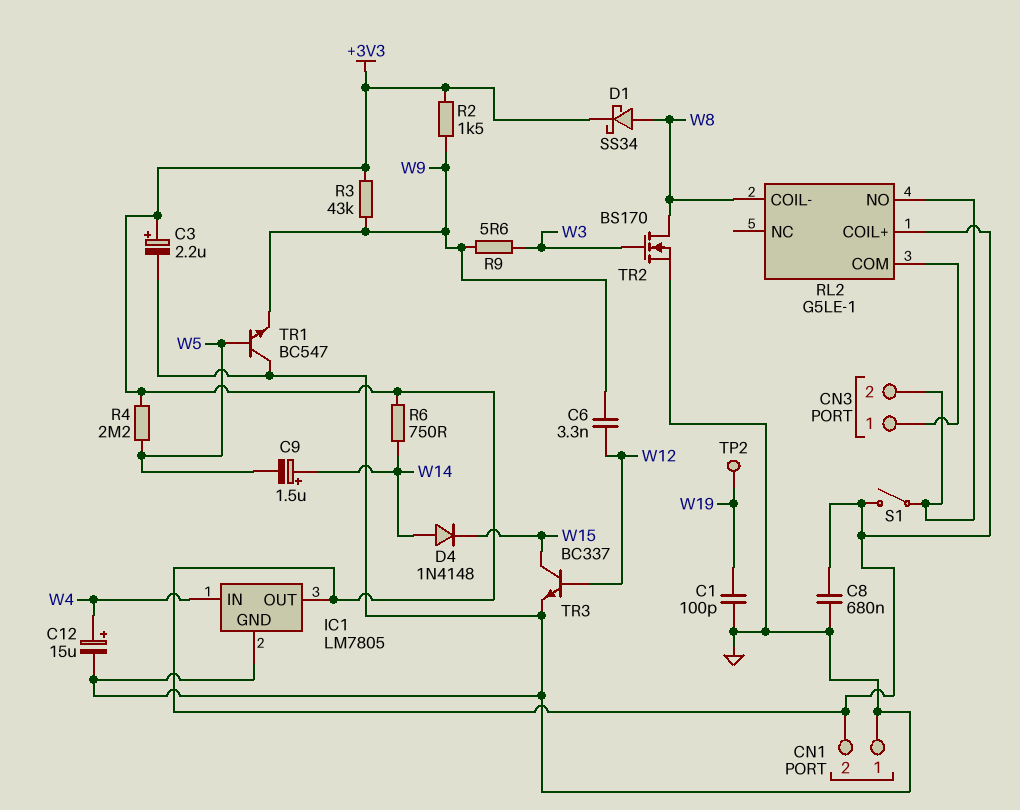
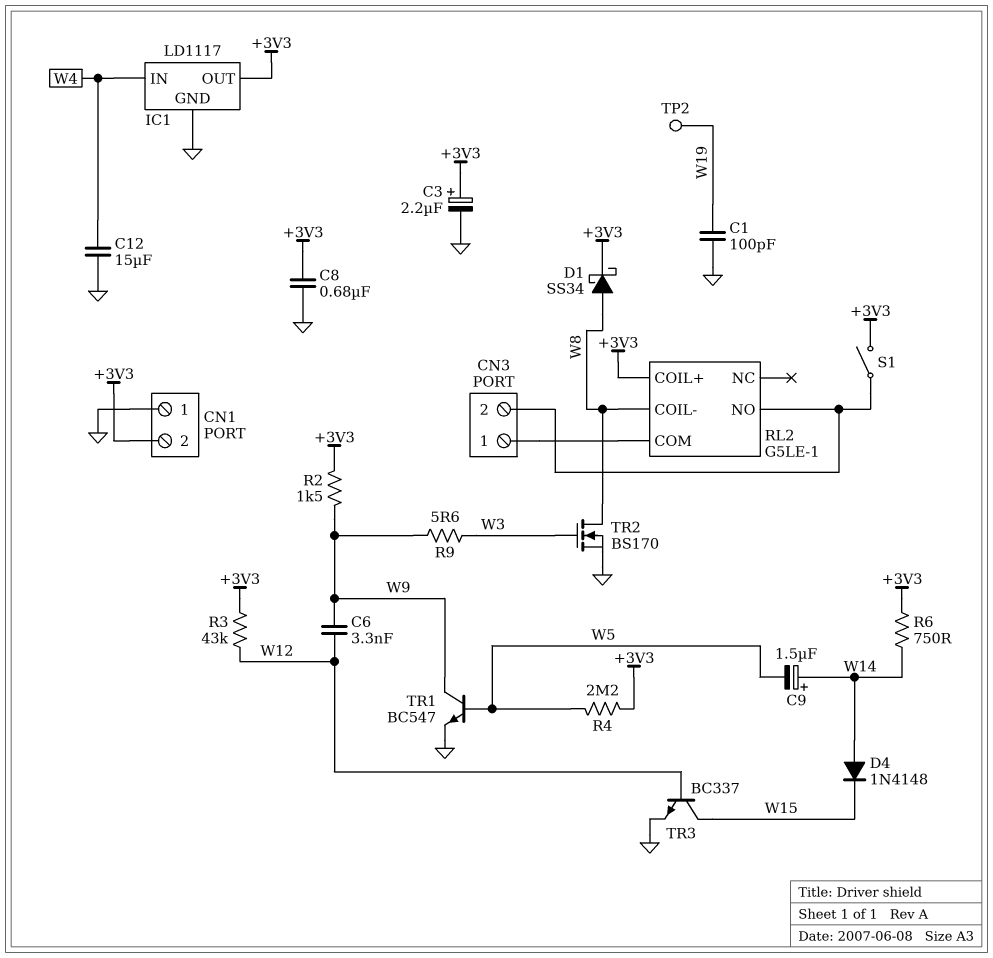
C12: 15uF (plus W4, minus GND) -> 15uF (GND, W4)
IC1: LM7805 -> LD1117
R3: 43k (+3V3, W9) -> 43k (+3V3, W12)
TR1: NPN BC547 (B W5, C GND, E W9) -> NPN BC547 (B W5, C W9, E GND)

